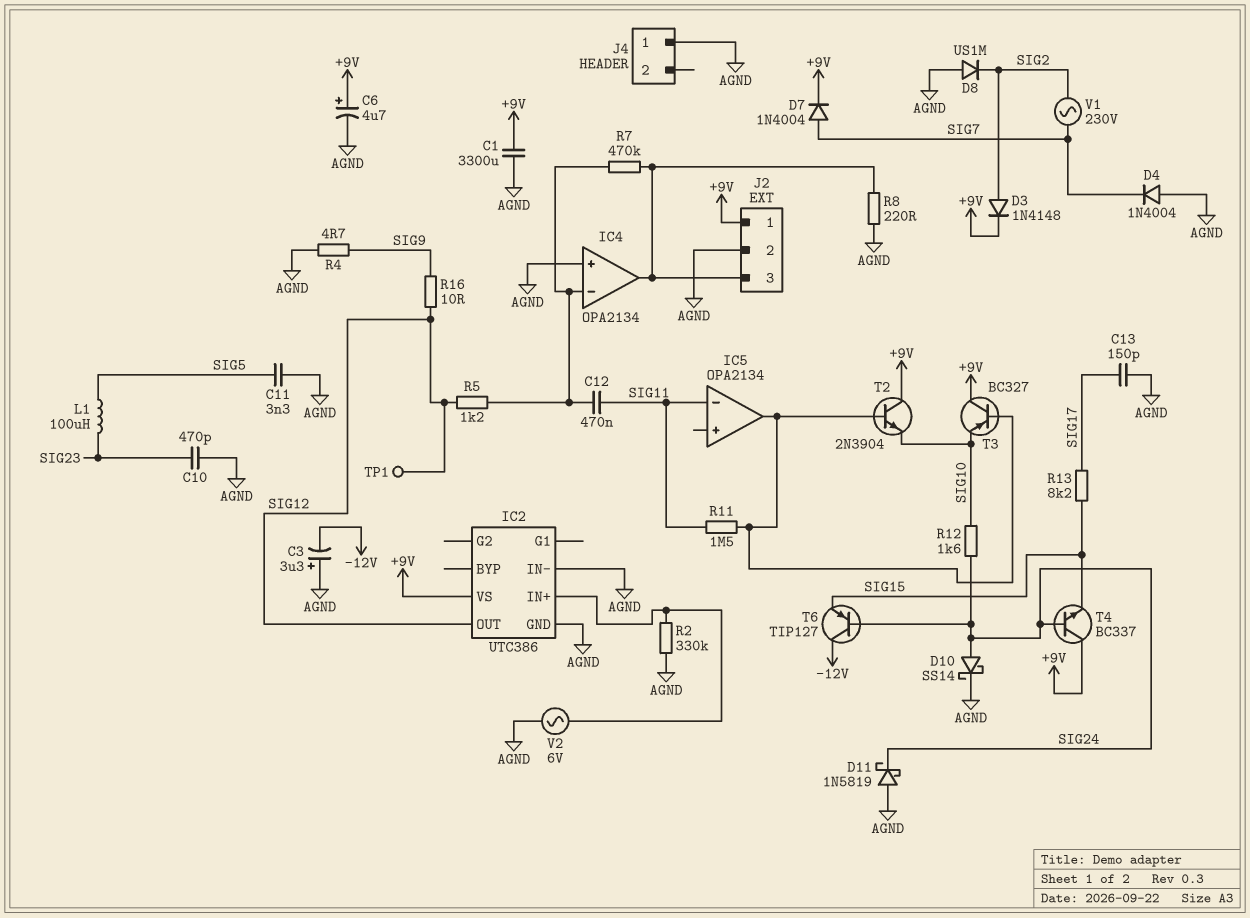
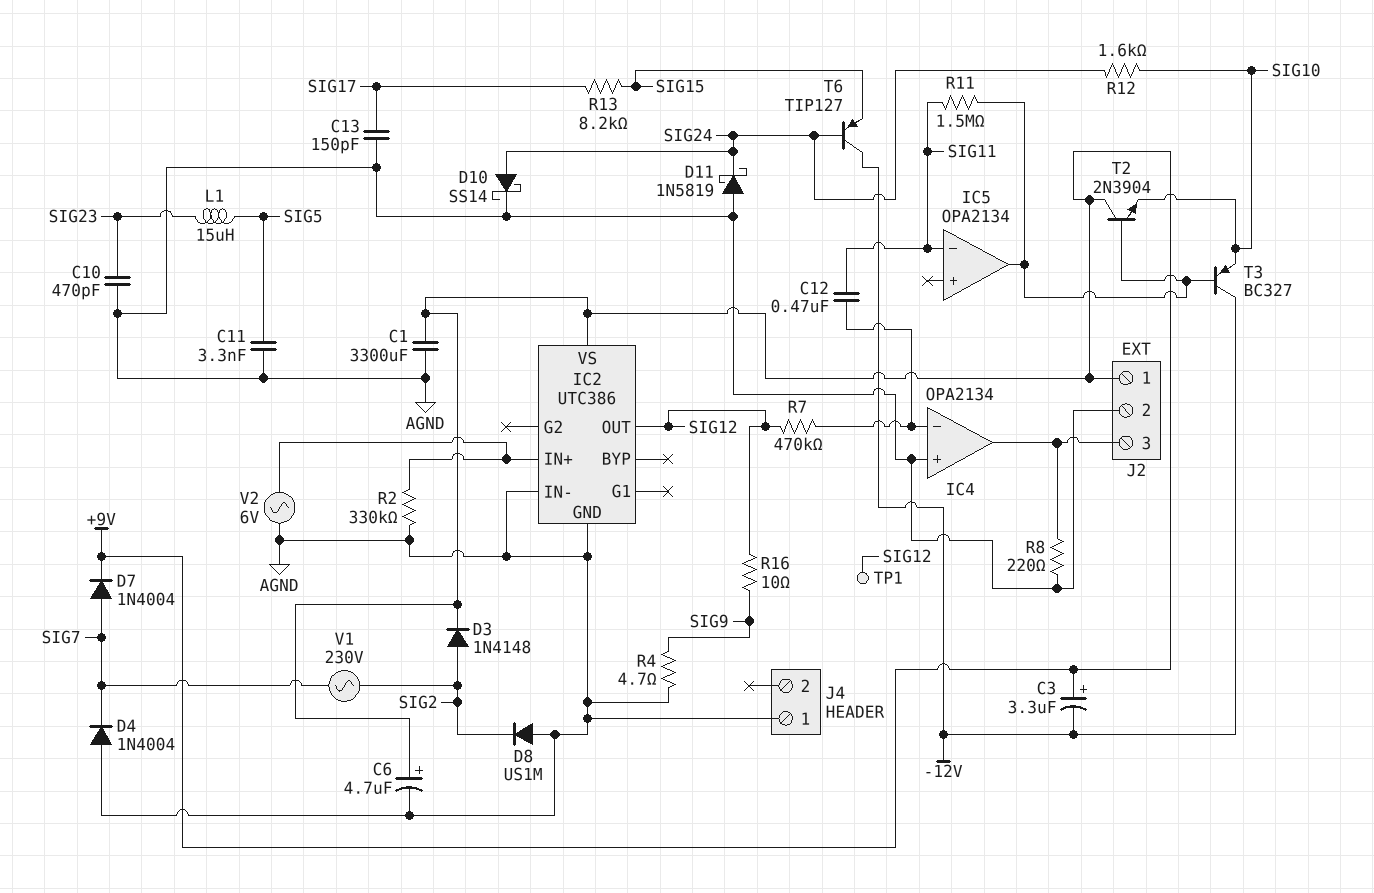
C3: 3.3uF (plus AGND, minus -12V) -> 3.3uF (plus +9V, minus -12V)
L1: 100uH (SIG5, SIG23) -> 15uH (SIG5, SIG23)
R5: 1.2k (IC4/in-, SIG12) -> none
R7: 470k (IC4/in-, IC4/out) -> 470k (IC4/in-, SIG12)
T3: PNP BC327 (B IC5/out, C +9V, E SIG10) -> PNP BC327 (B IC5/out, C -12V, E SIG10)
T4: NPN BC337 (B SIG24, C +9V, E SIG15) -> none

